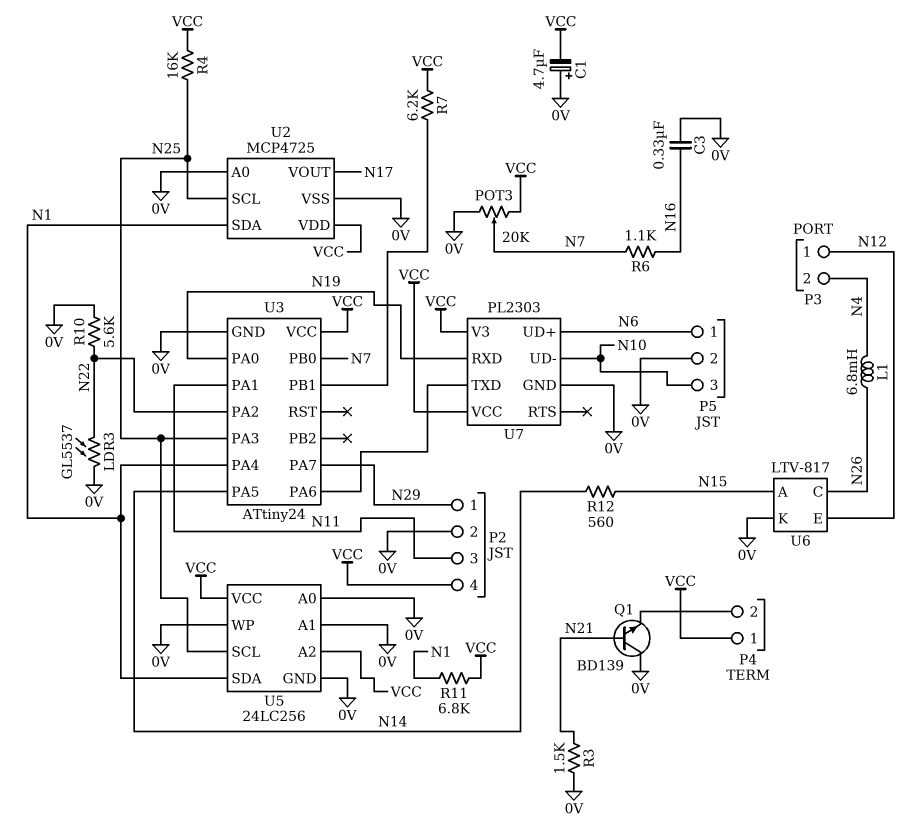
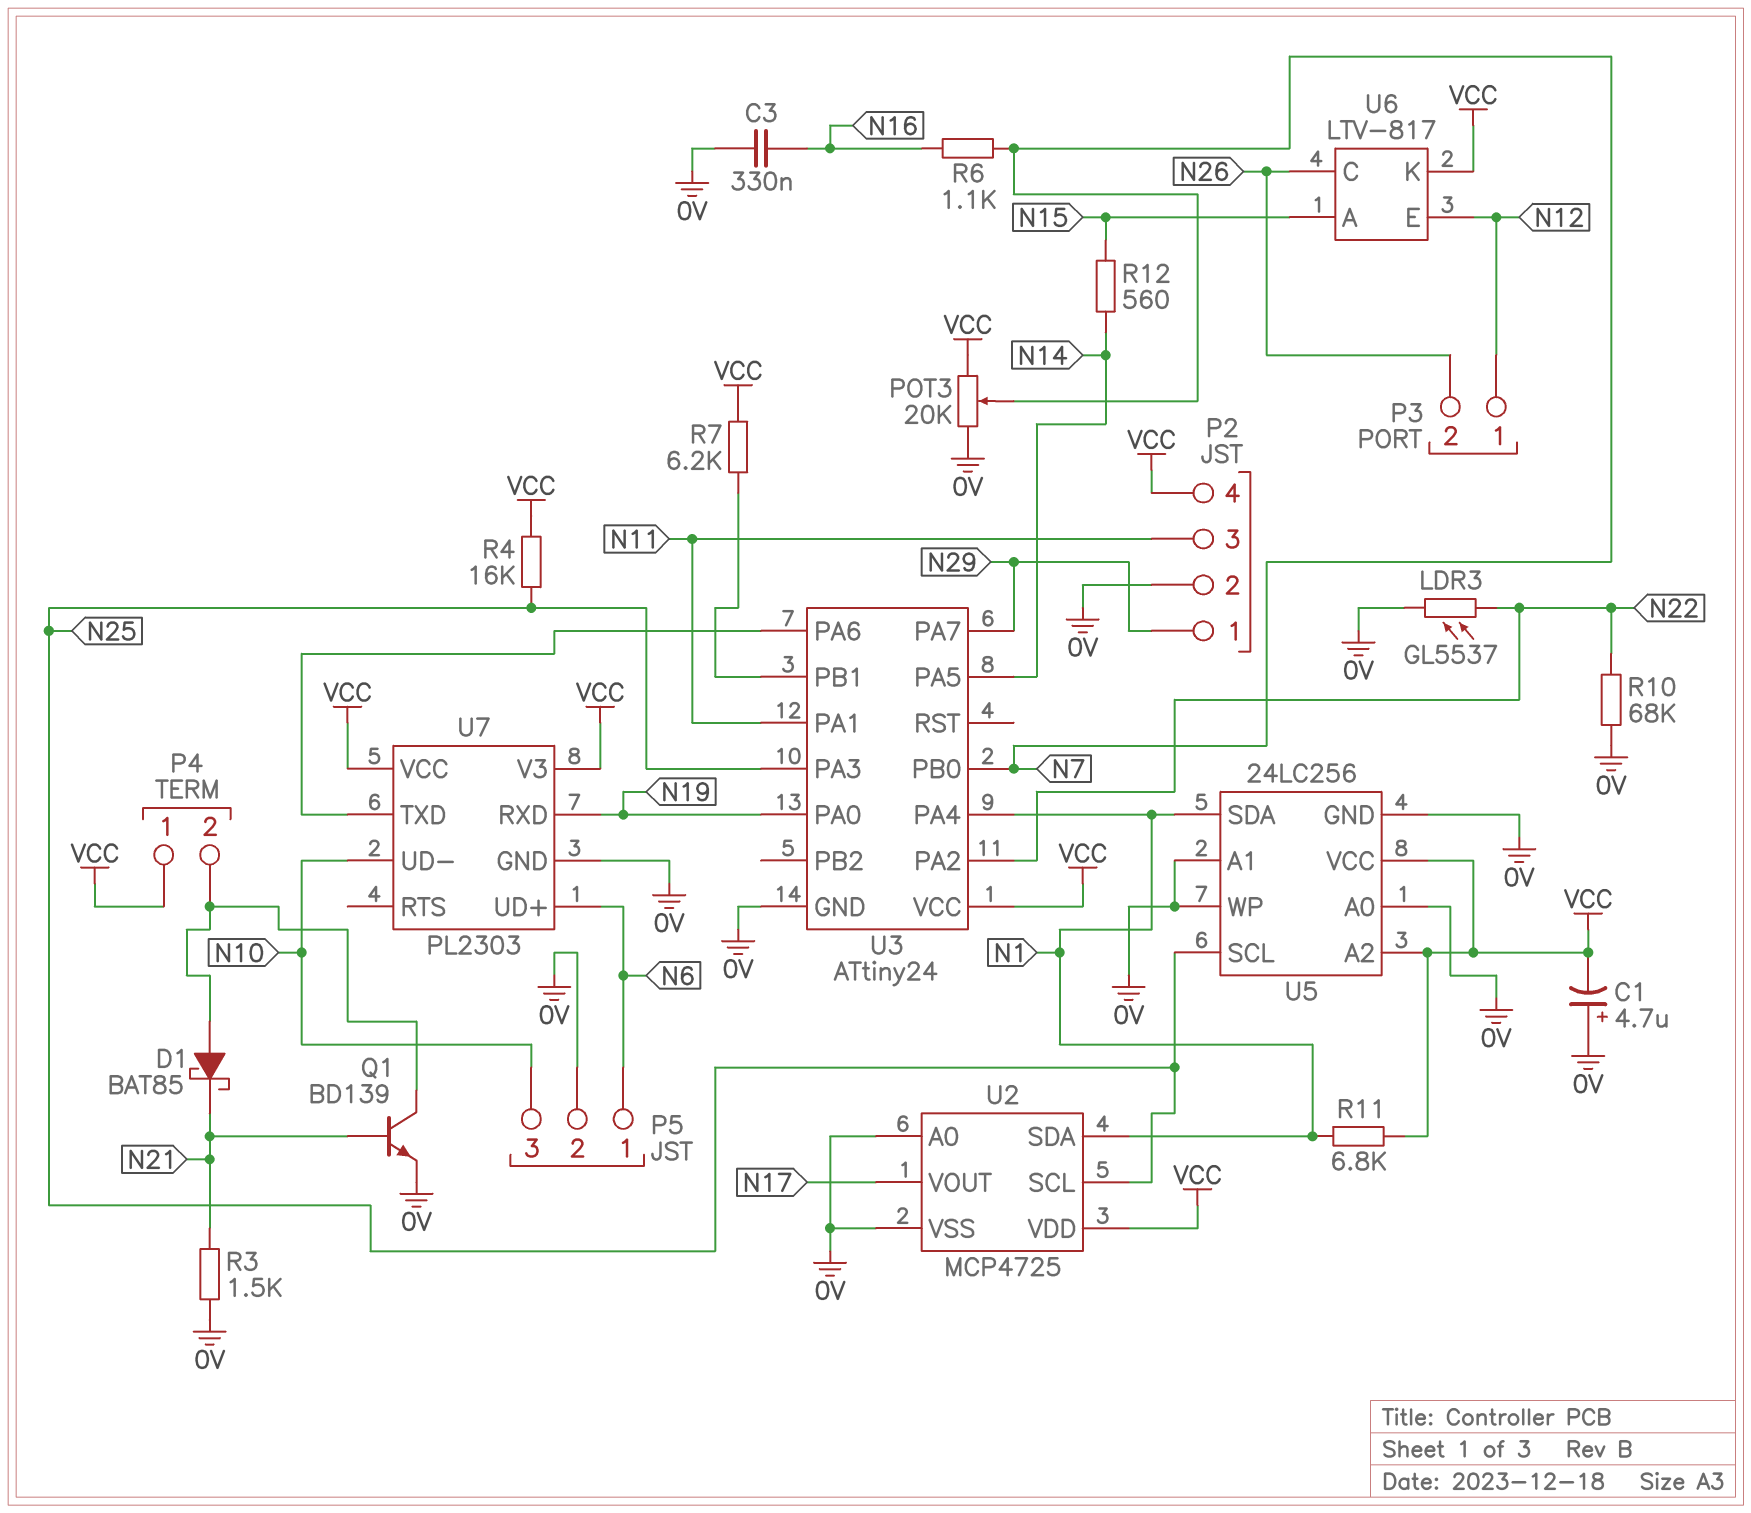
D1: none -> schottky BAT85 (A P4/2, K N21)
L1: 6.8mH (N4, N26) -> none
P3 pin 2: N4 -> N26
Q1: NPN BD139 (B N21, C 0V, E P4/2) -> NPN BD139 (B N21, C P4/2, E 0V)
R10: 5.6k (0V, N22) -> 68k (0V, N22)
U6 pin K: 0V -> VCC

